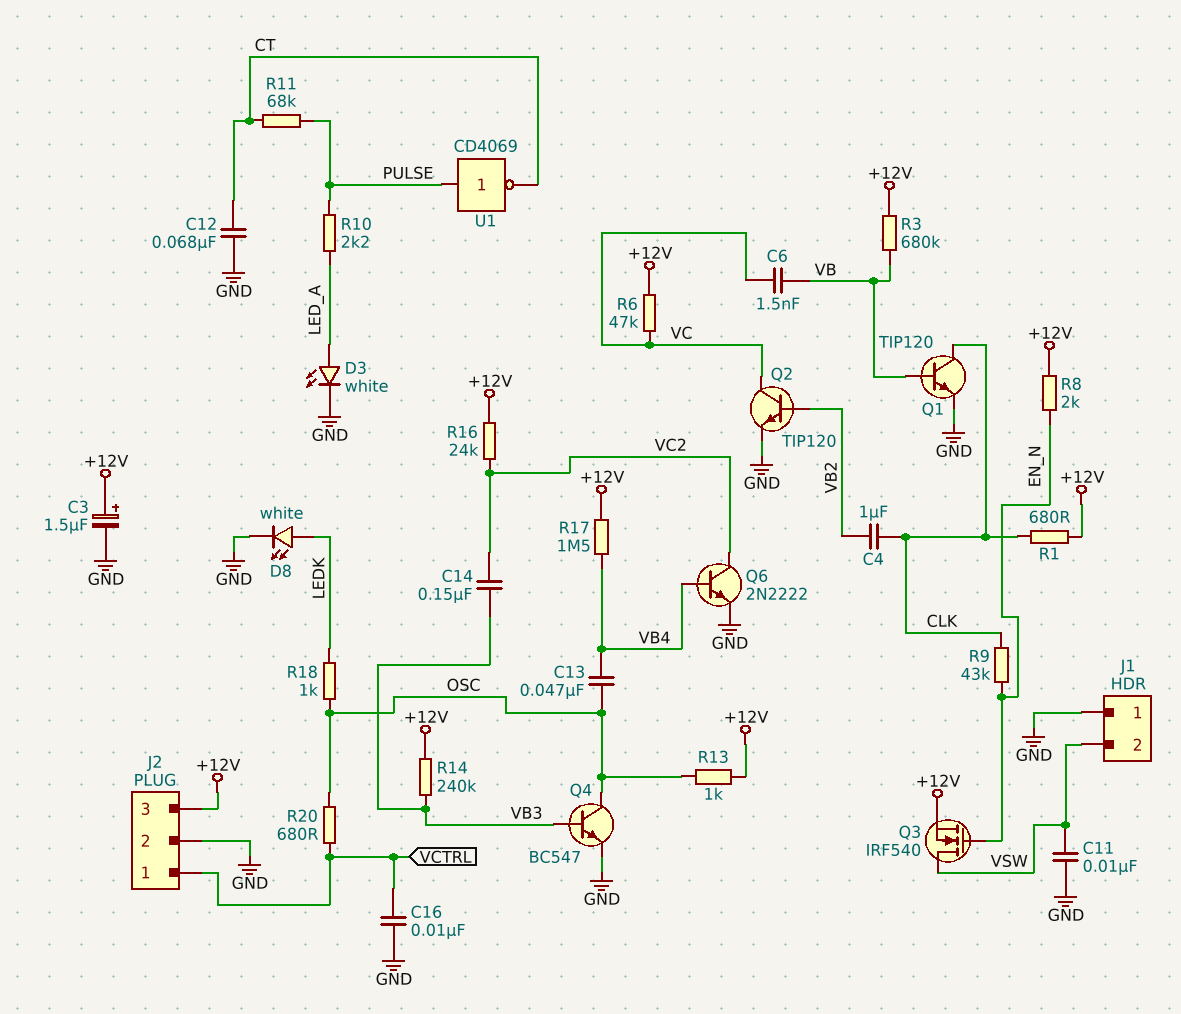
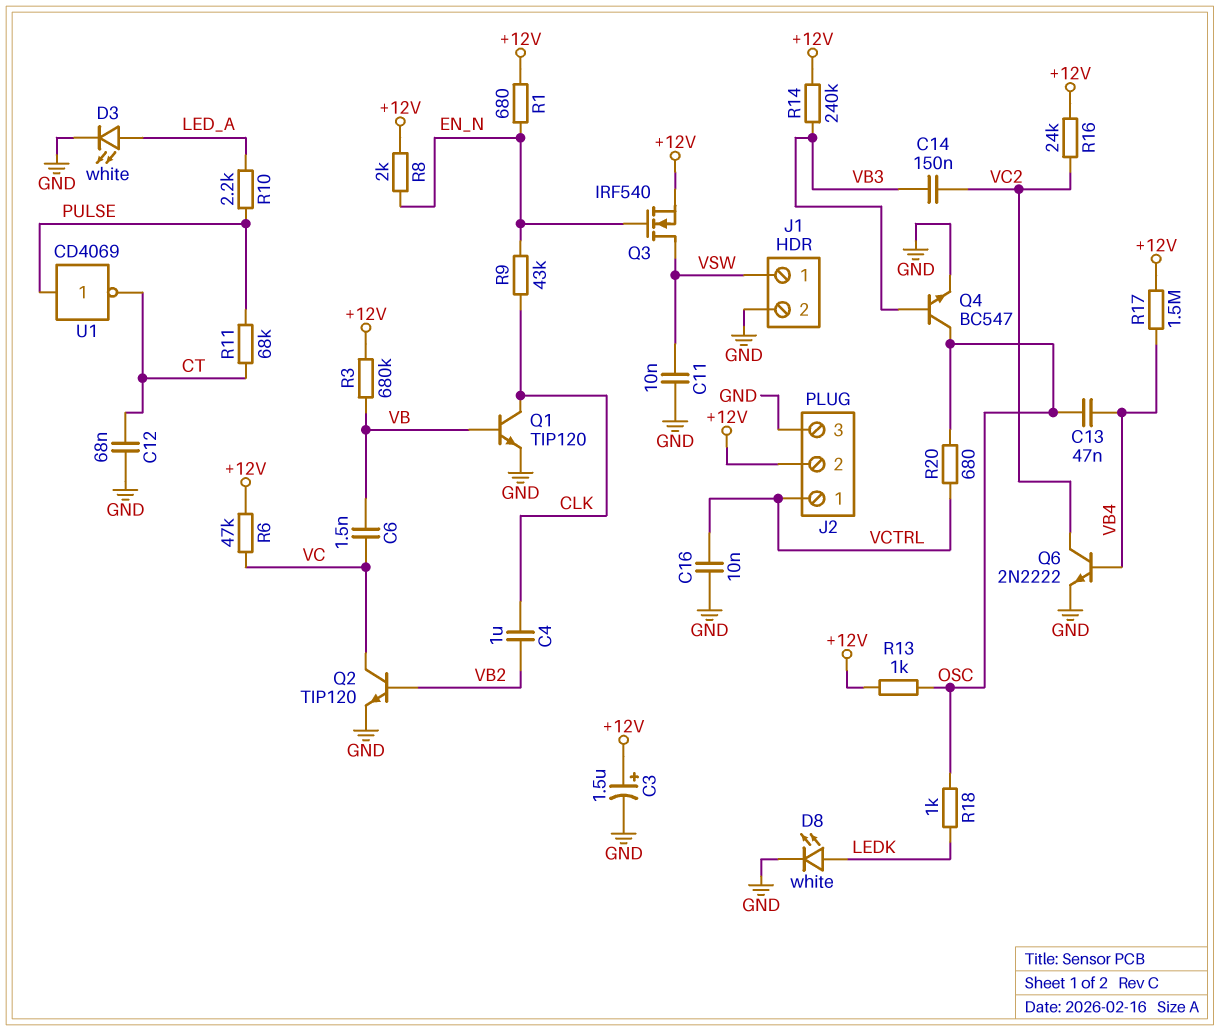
J1 pin 1: GND -> VSW
J1 pin 2: VSW -> GND
J2 pin 2: GND -> +12V
J2 pin 3: +12V -> GND
R1: 680 (+12V, CLK) -> 680 (+12V, EN_N)

